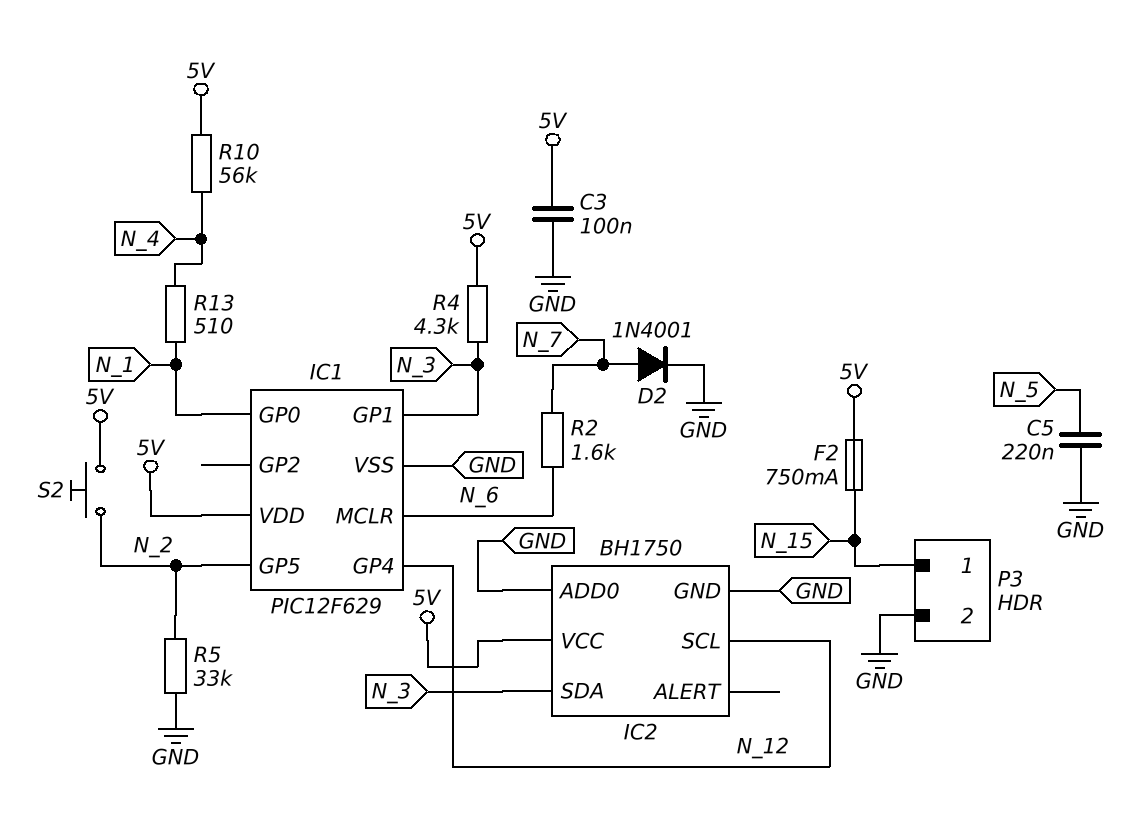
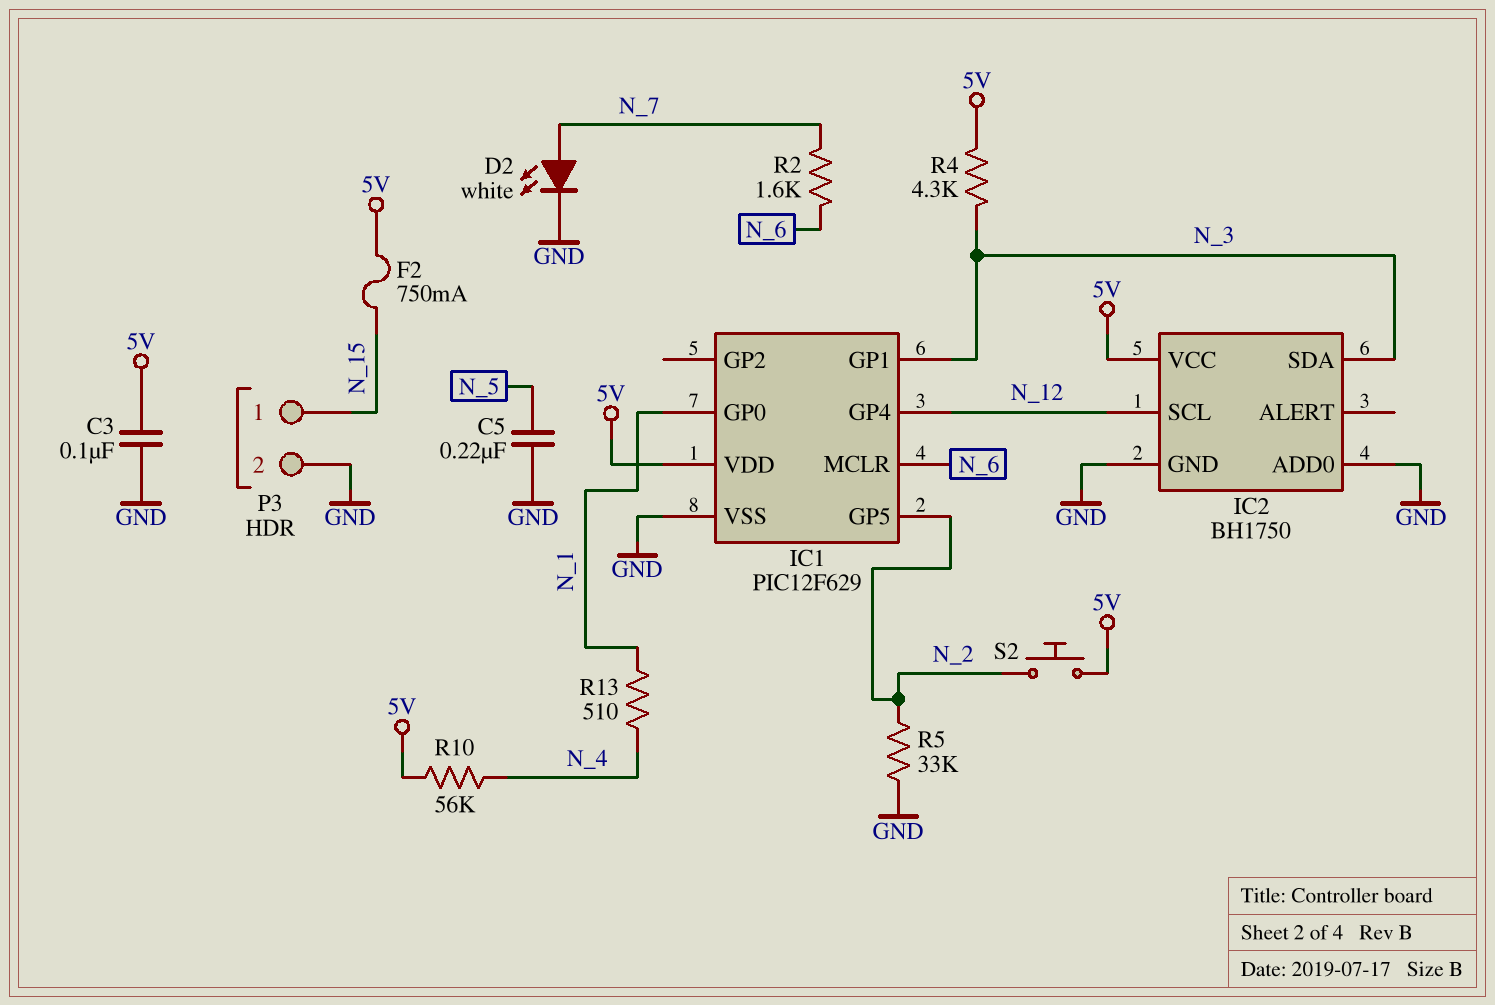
D2: diode 1N4001 (A N_7, K GND) -> LED white (A N_7, K GND)

